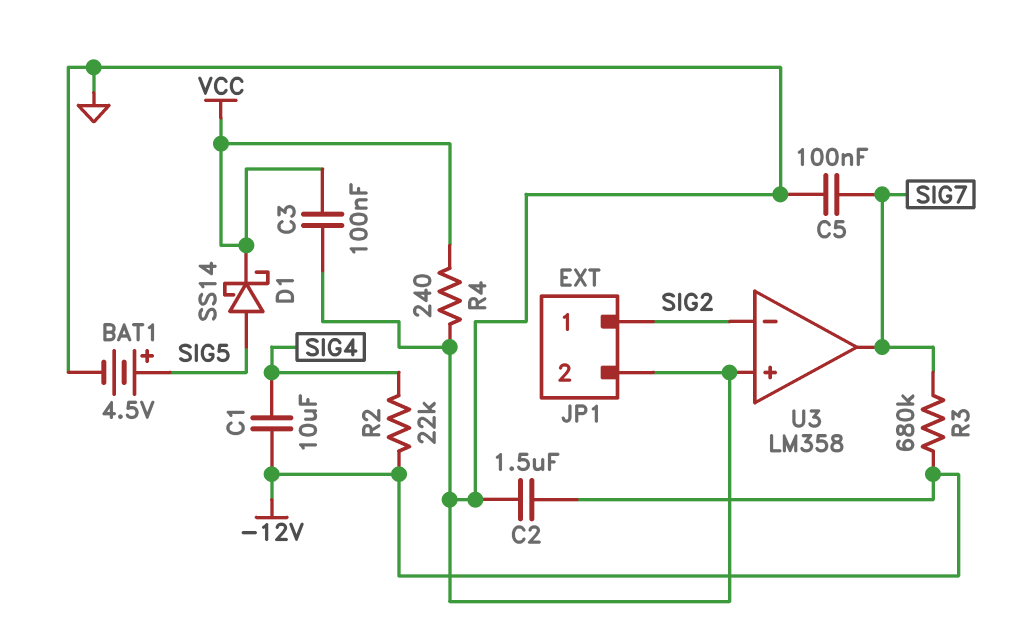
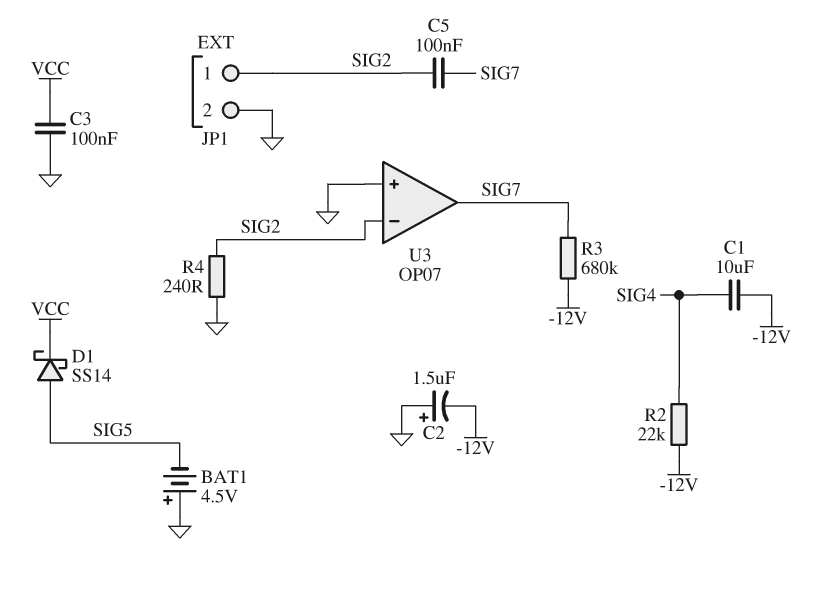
BAT1: 4.5V (plus SIG5, minus GND) -> 4.5V (plus GND, minus SIG5)
C2: 1.5uF (-12V, GND) -> 1.5uF (plus GND, minus -12V)
C5: 100nF (GND, SIG7) -> 100nF (SIG2, SIG7)
R4: 240 (GND, VCC) -> 240 (GND, SIG2)
U3: LM358 -> OP07

